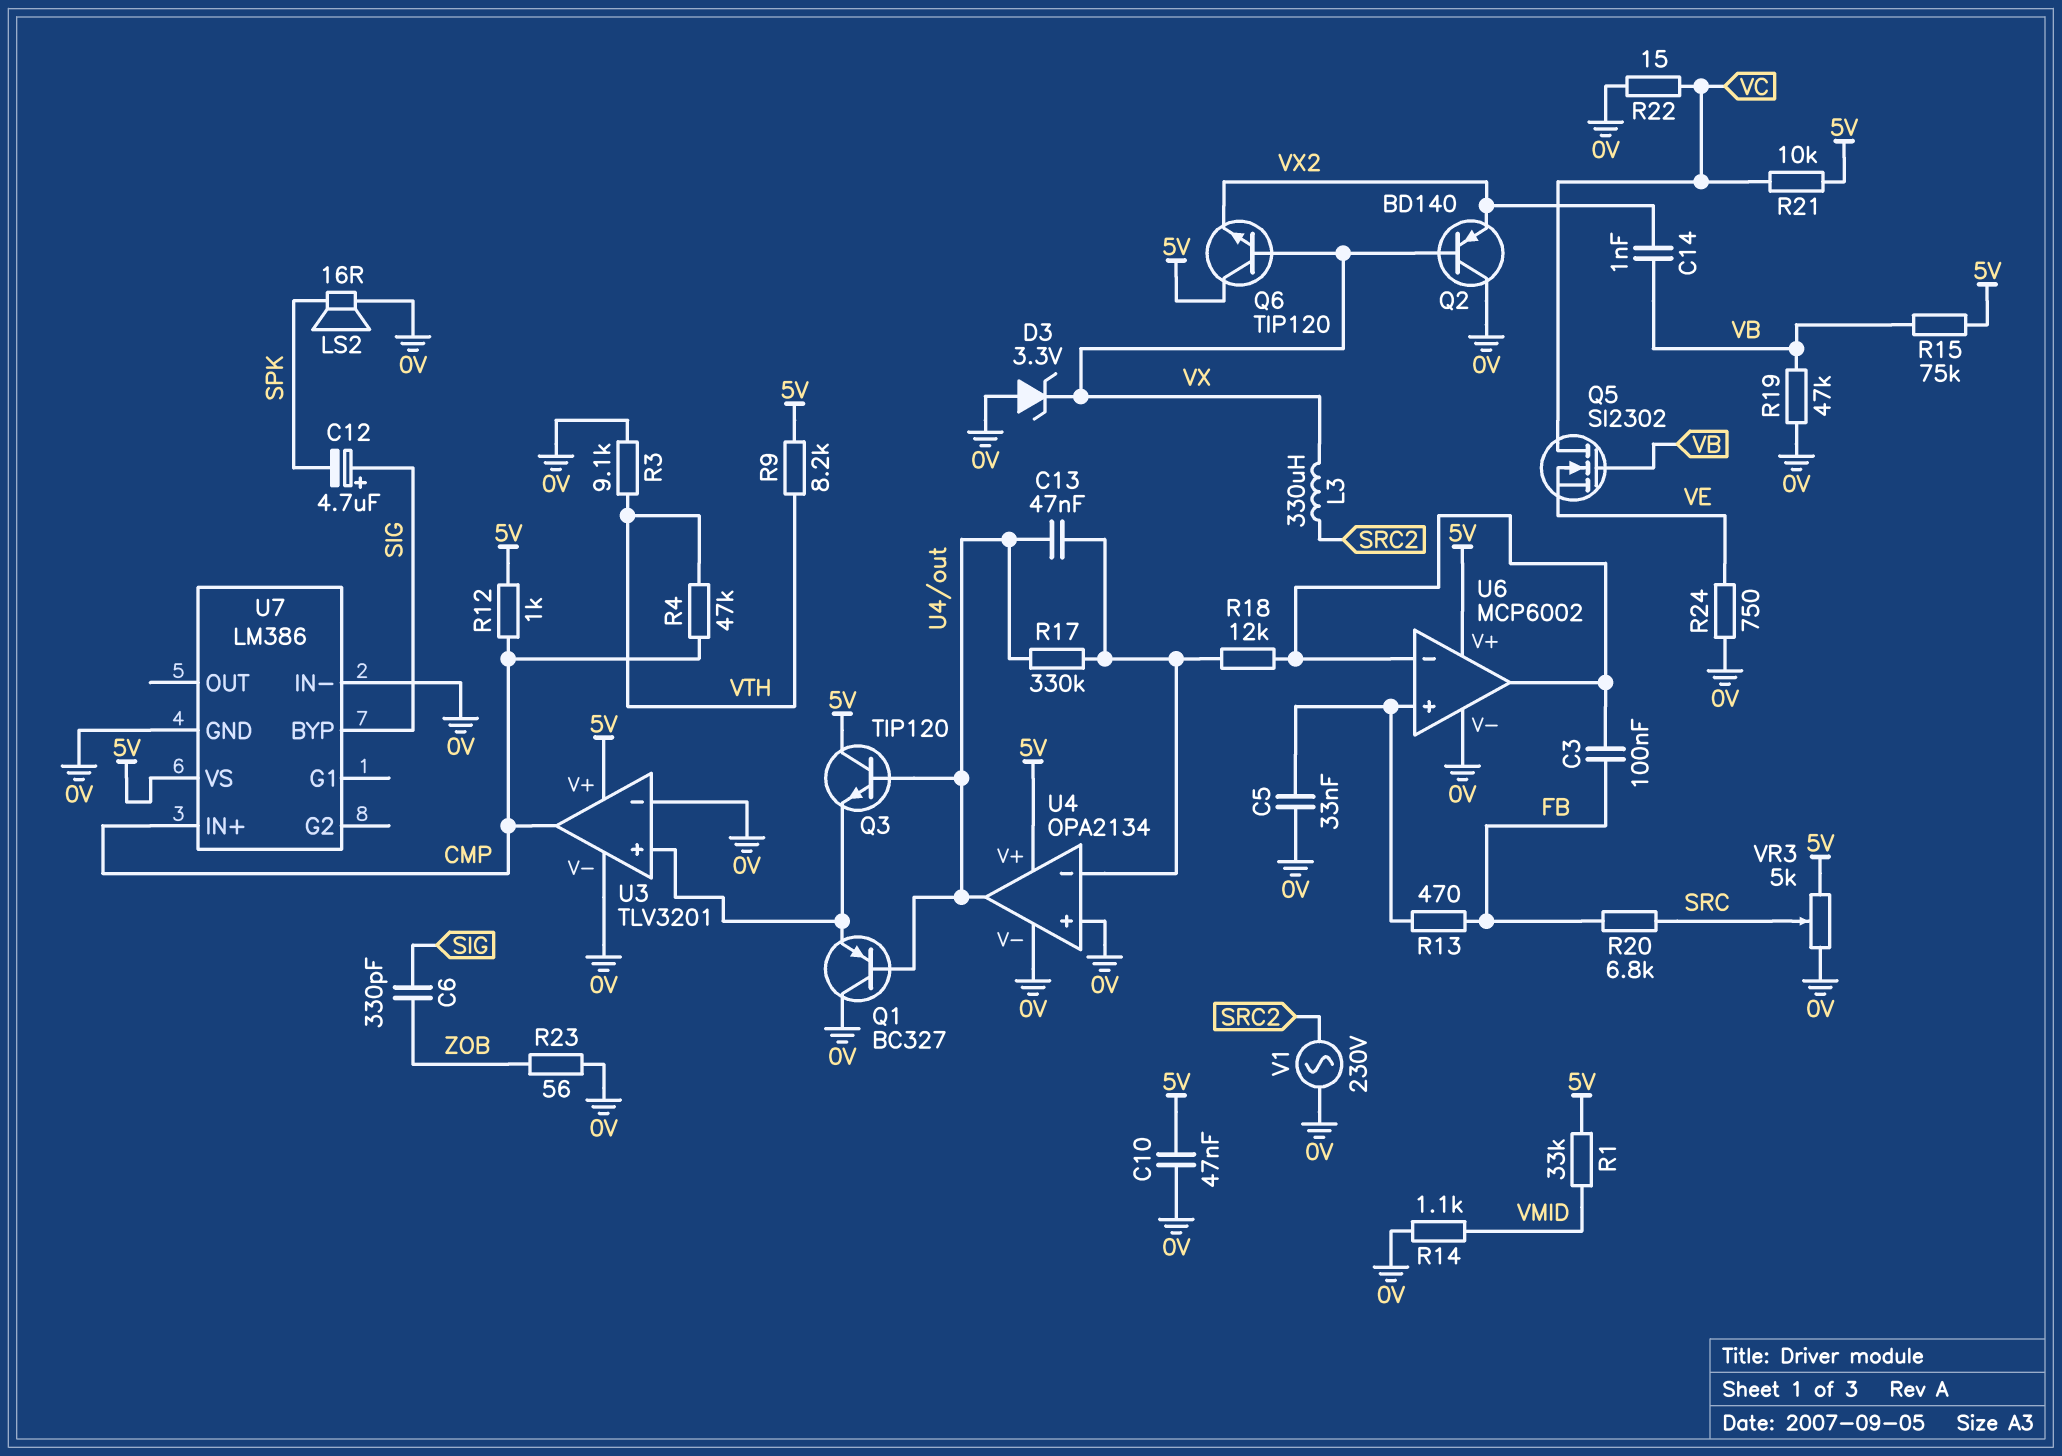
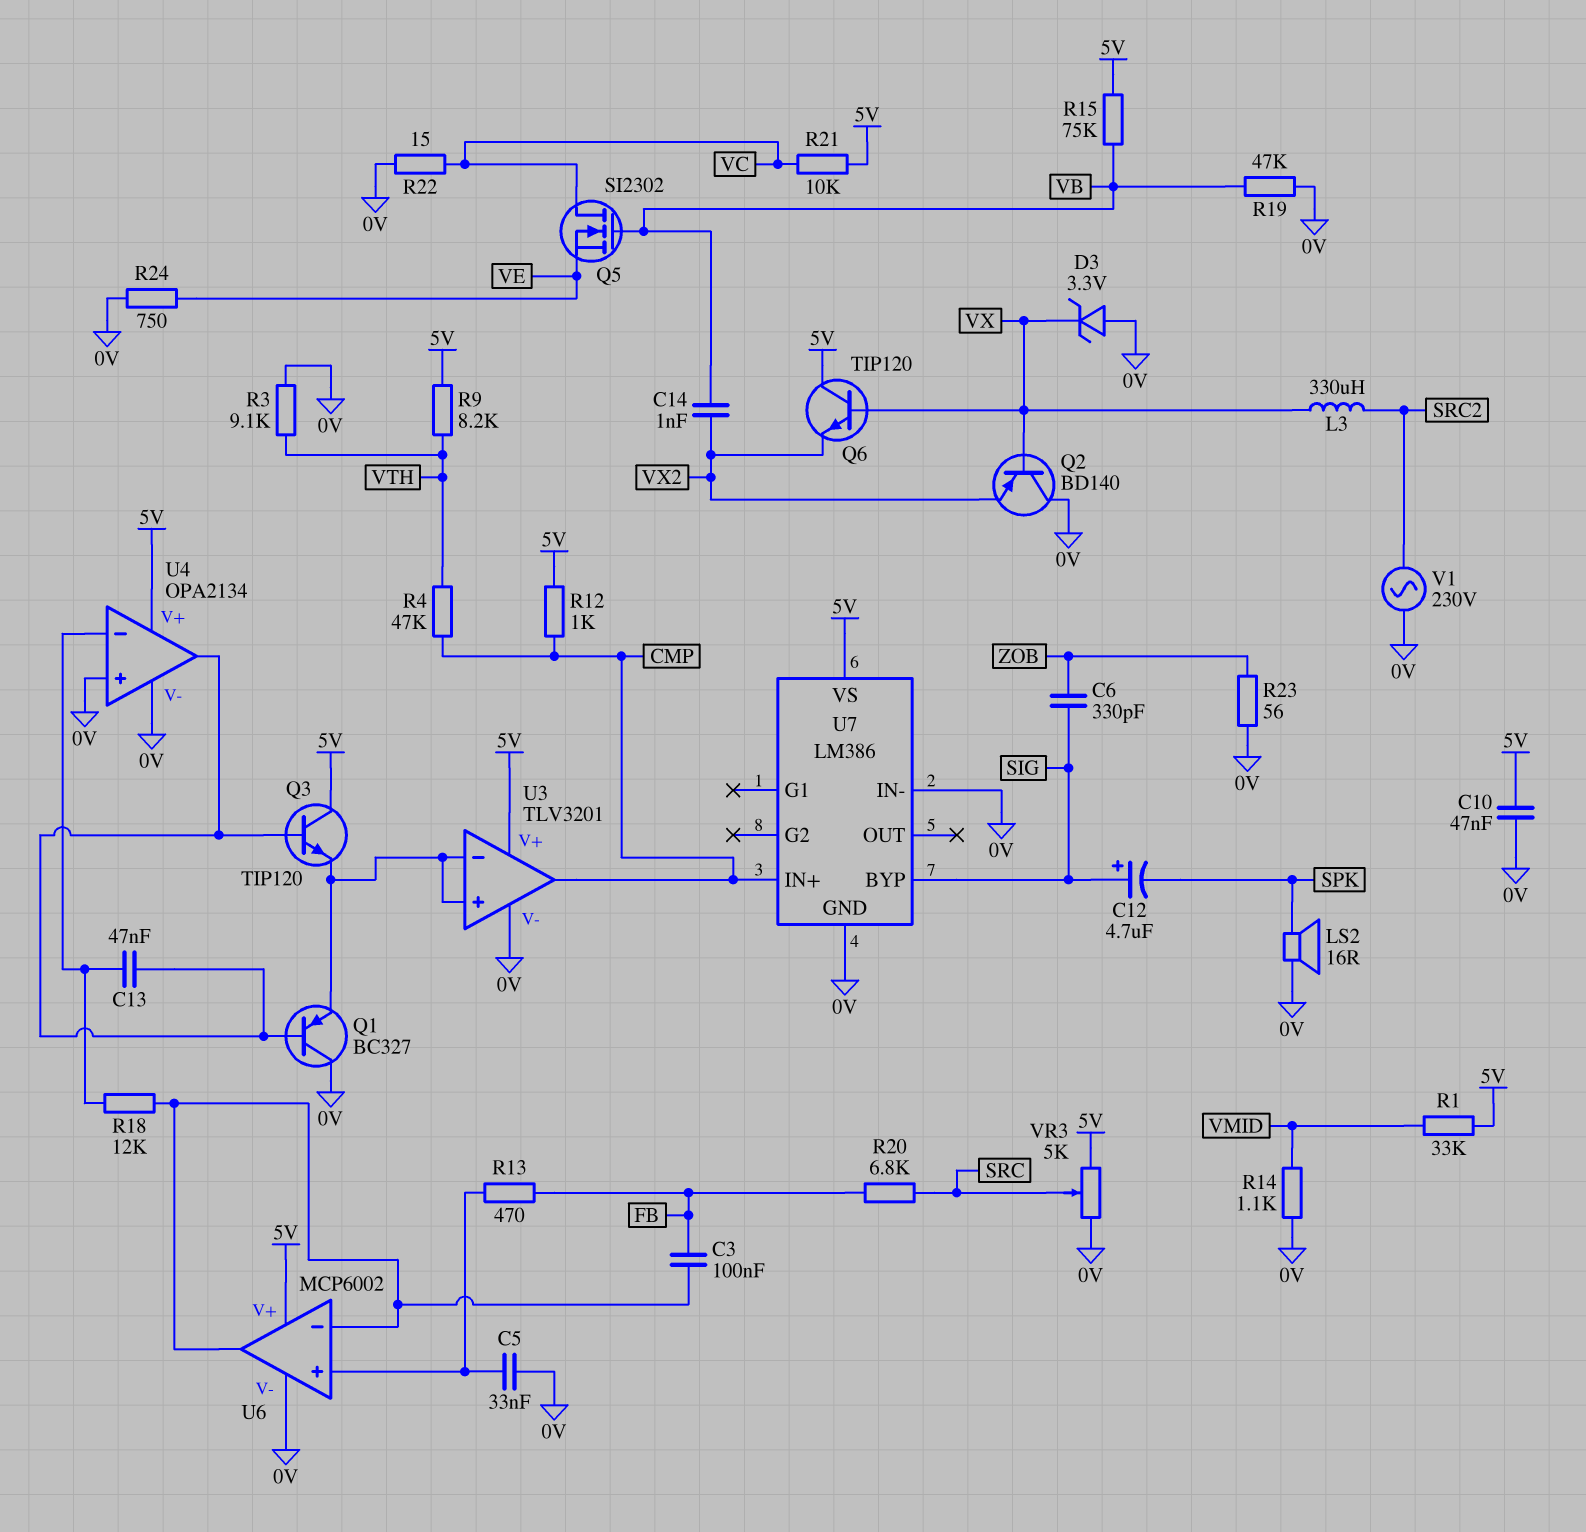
R17: 330k (U4/in-, U4/out) -> none
U3 pin in-: 0V -> U3/in+

